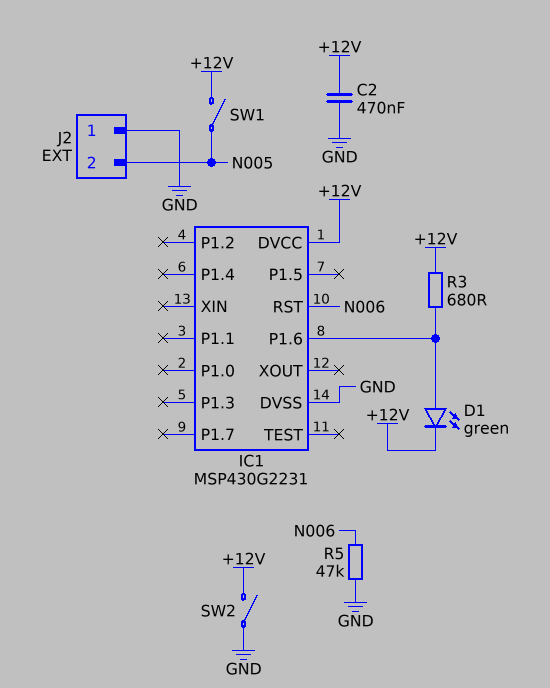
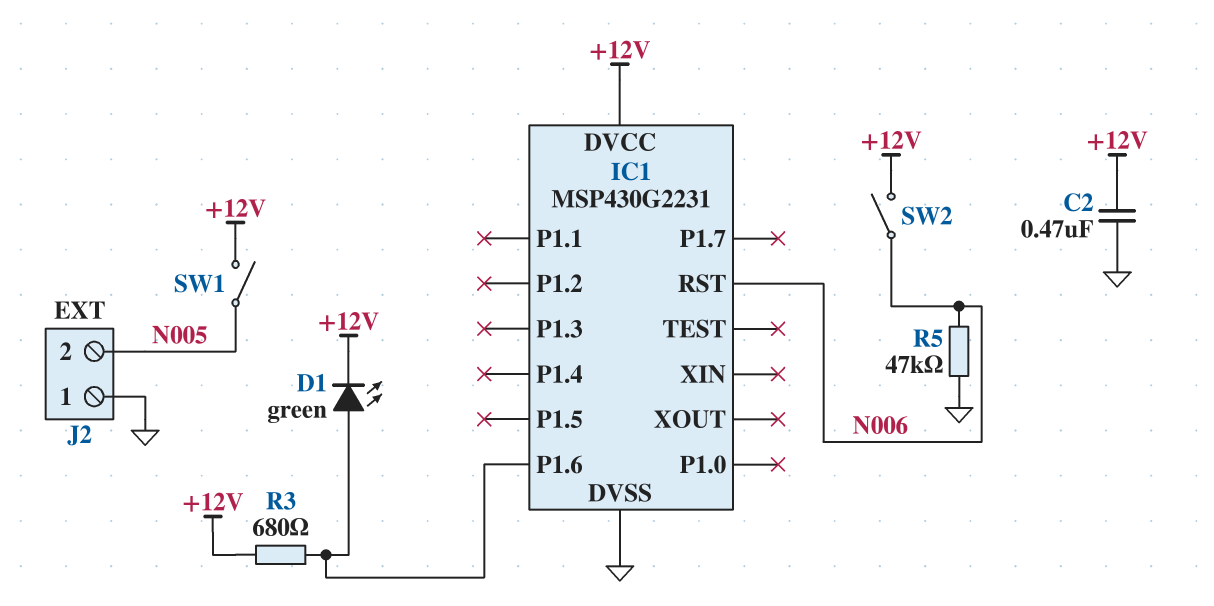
SW2: switch (+12V, GND) -> switch (+12V, N006)

